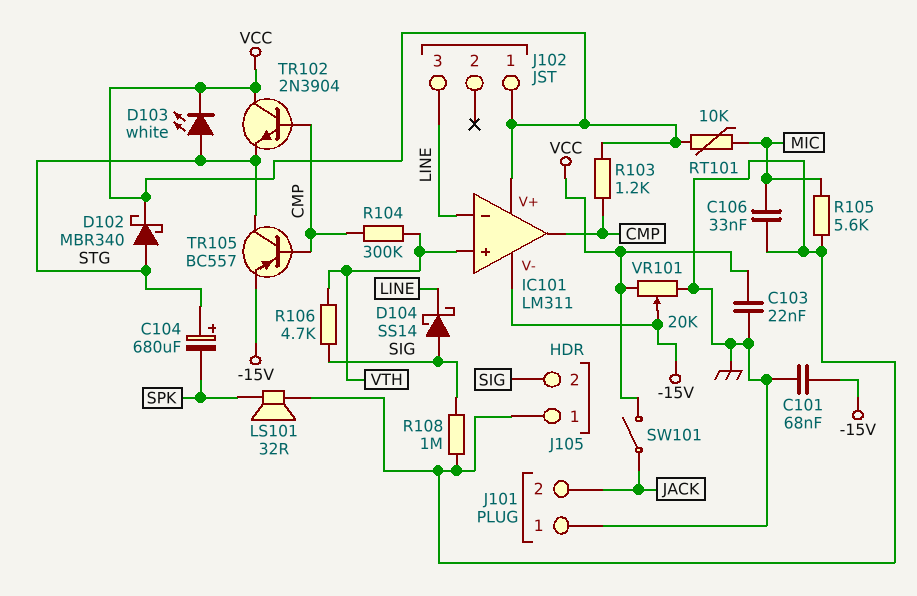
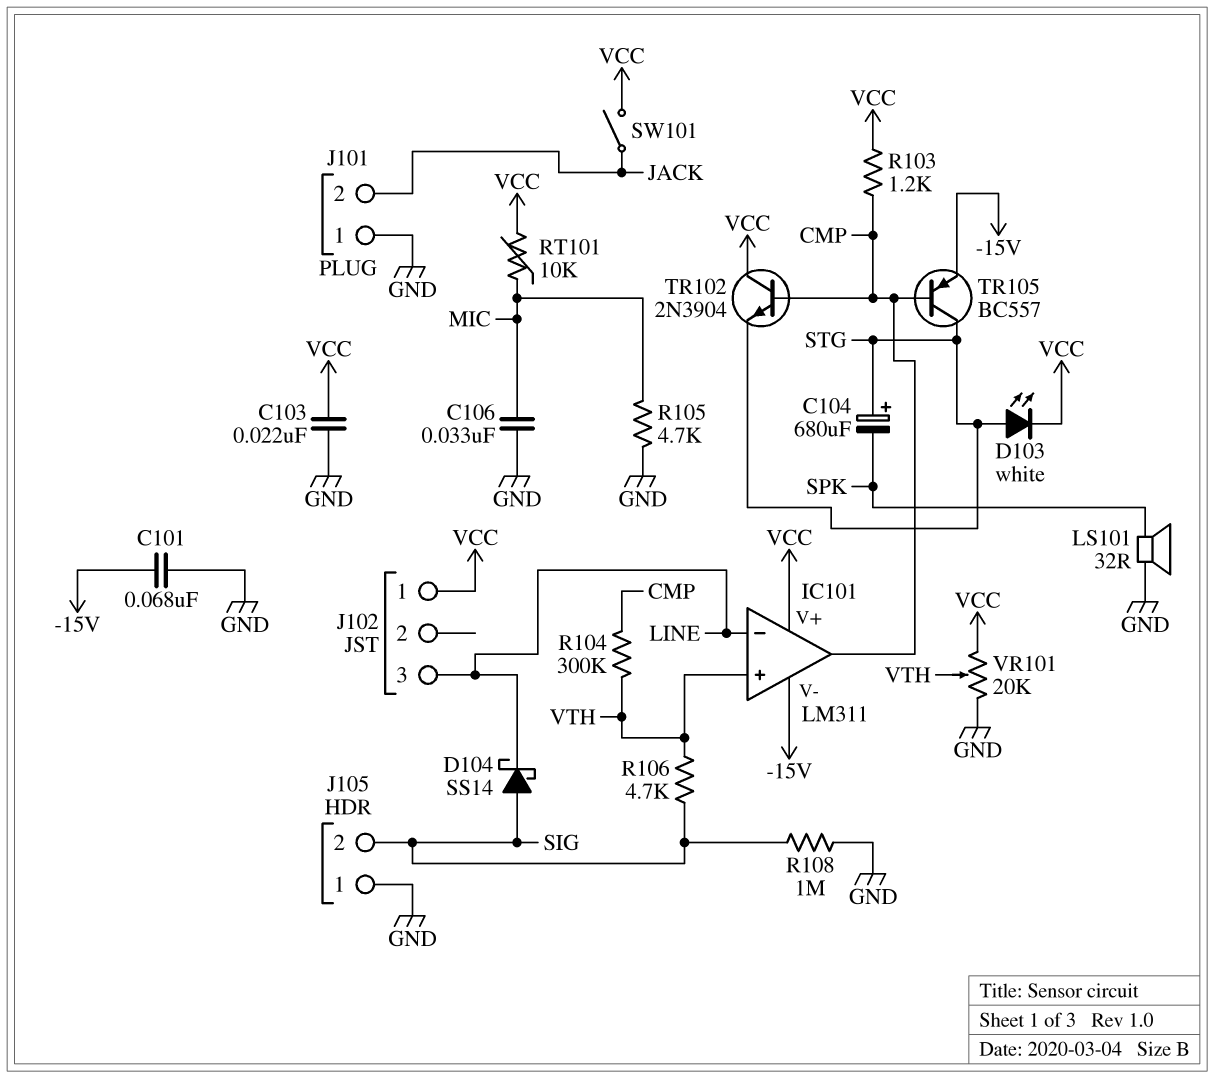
D102: schottky MBR340 (A STG, K VCC) -> none
R105: 5.6k (GND, MIC) -> 4.7k (GND, MIC)
VR101: 20k (GND, VCC, wiper -15V) -> 20k (GND, VCC, wiper VTH)

